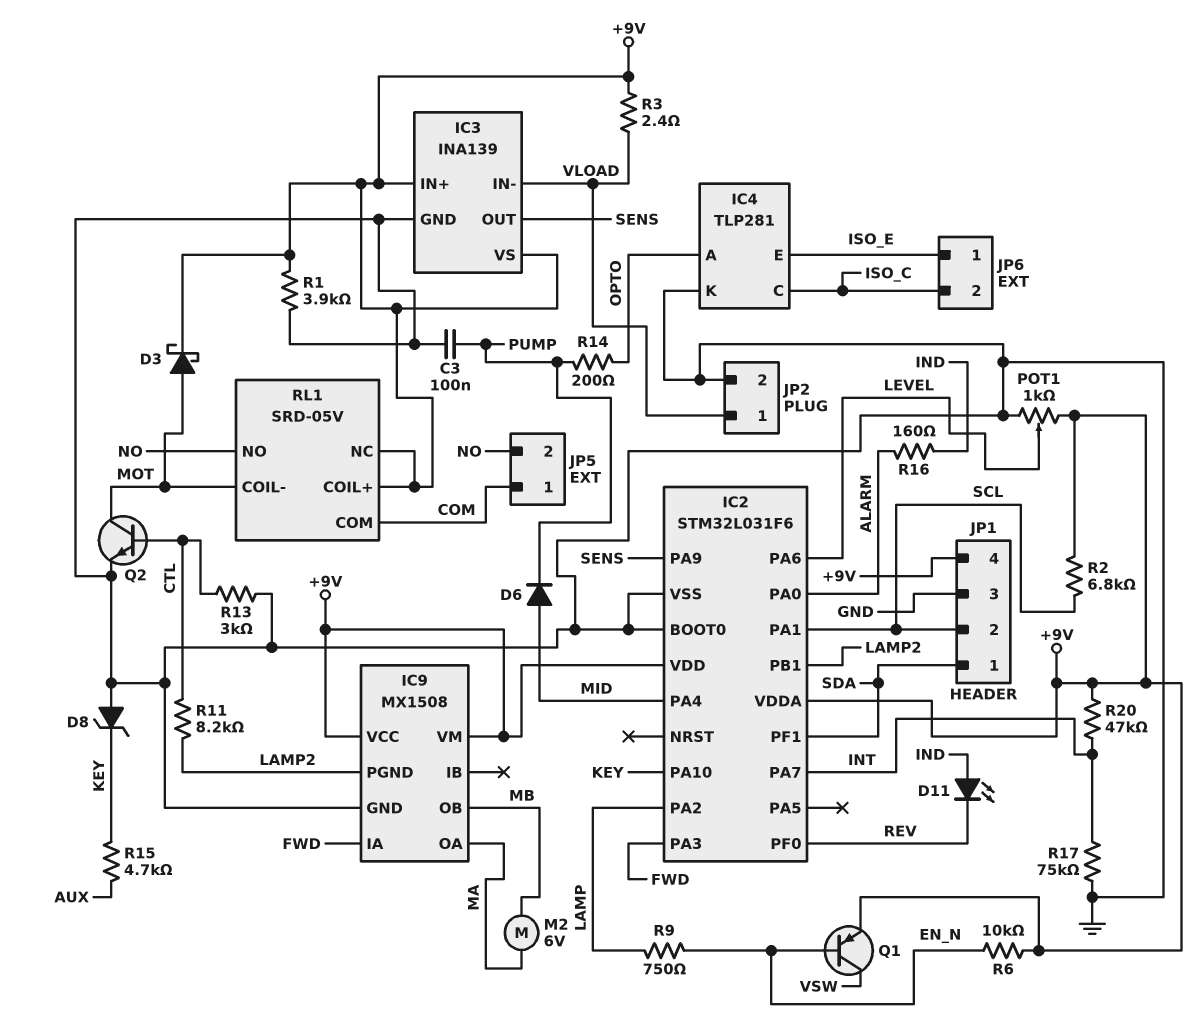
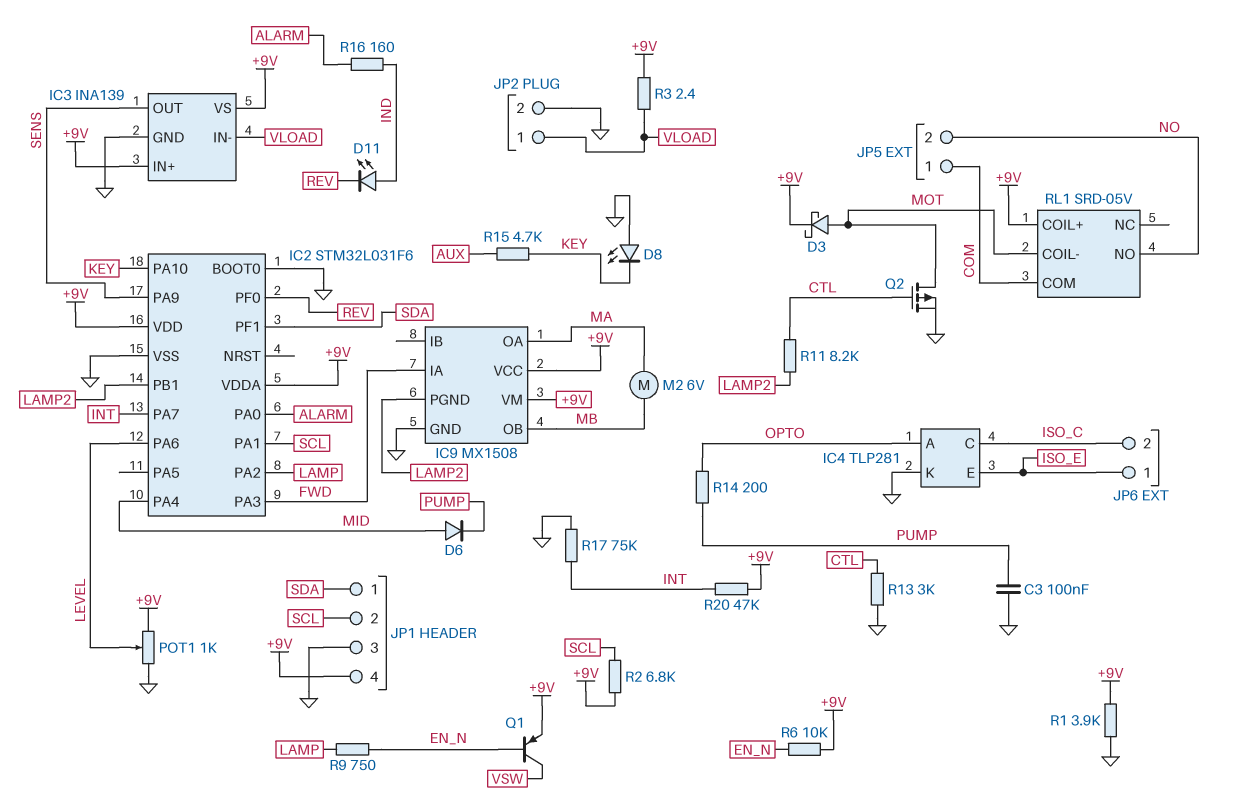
D8: zener (A GND, K KEY) -> LED (A GND, K KEY)
Q2: NPN (B CTL, C MOT, E GND) -> PMOS (G CTL, D MOT, S GND)
RL1 pin NC: +9V -> none

